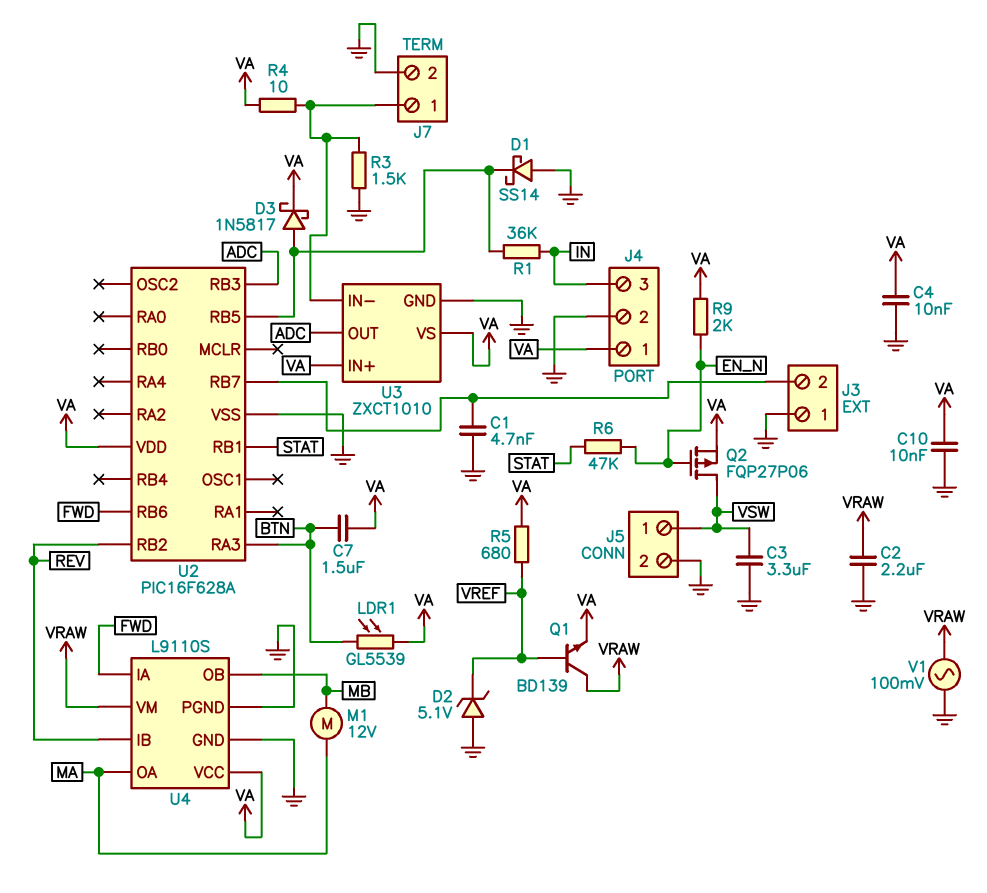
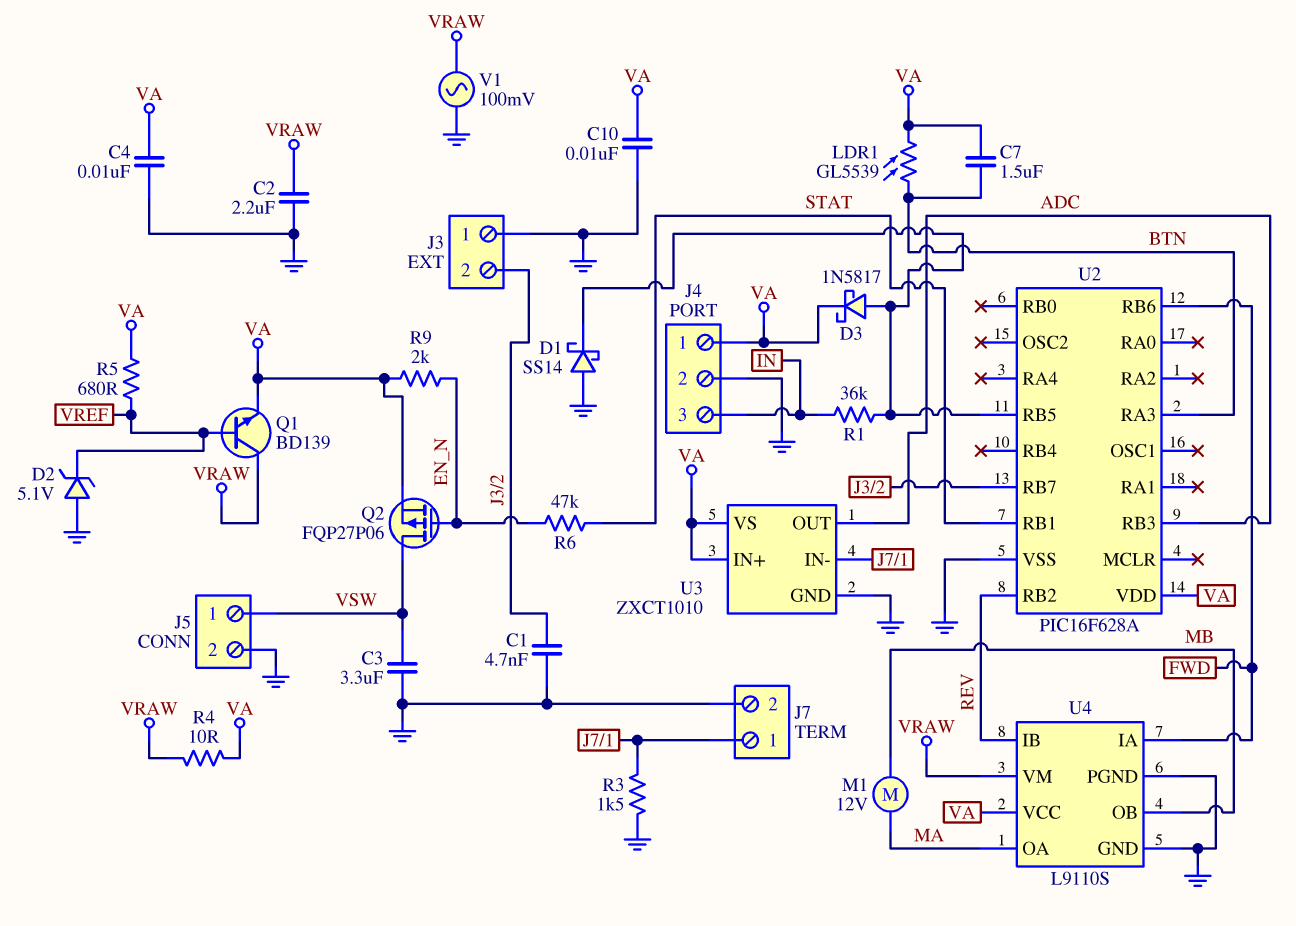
R4: 10 (J7/1, VA) -> 10 (VA, VRAW)

